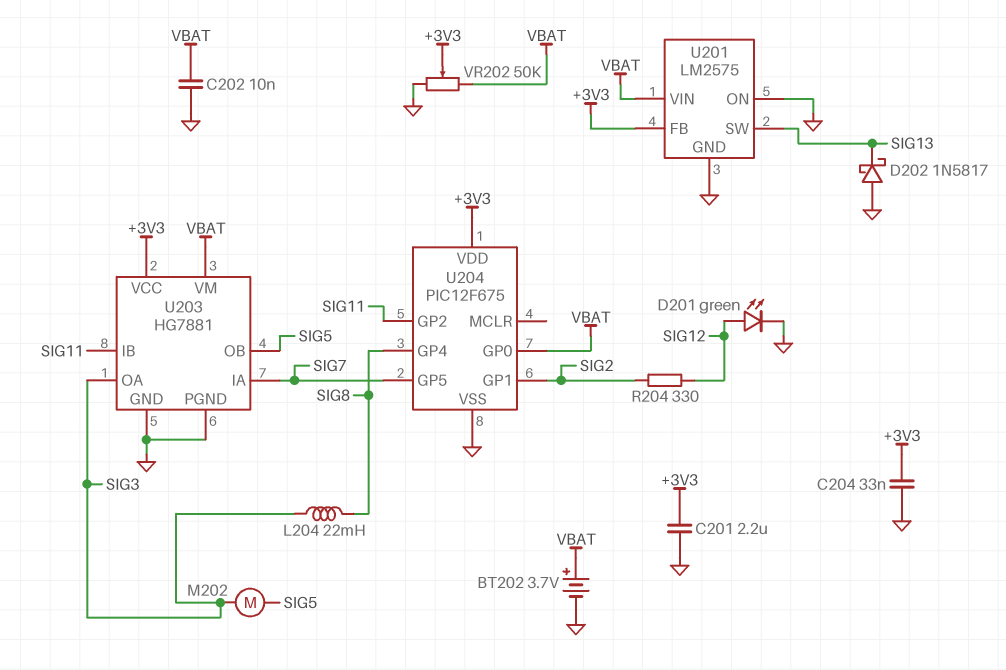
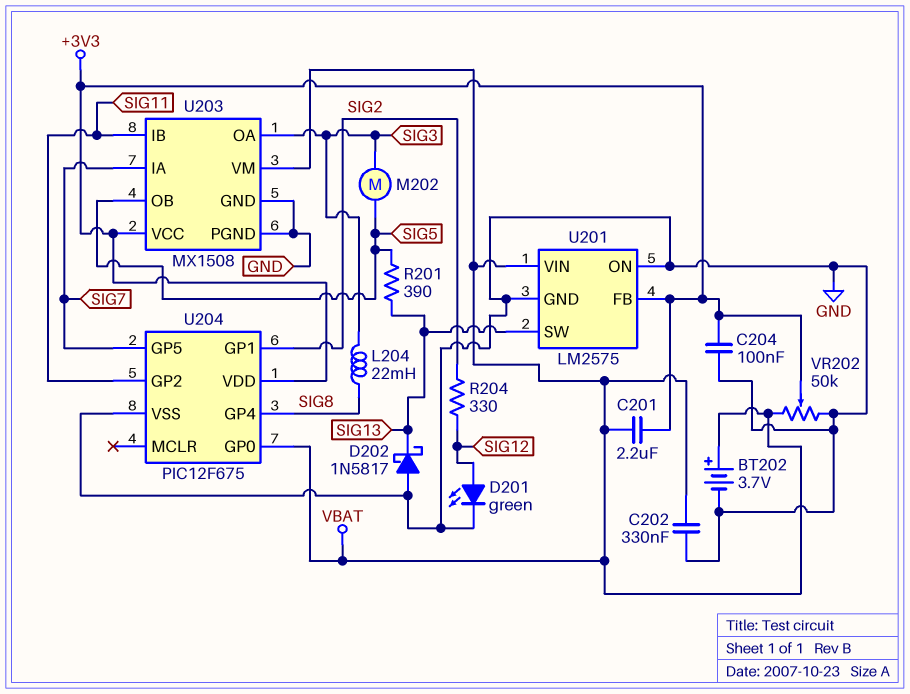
C201: 2.2uF (+3V3, GND) -> 2.2uF (+3V3, VBAT)
C202: 10nF (GND, VBAT) -> 330nF (GND, VBAT)
C204: 33nF (+3V3, GND) -> 100nF (+3V3, GND)
R201: none -> 390 (SIG5, SIG13)
U203: HG7881 -> MX1508

